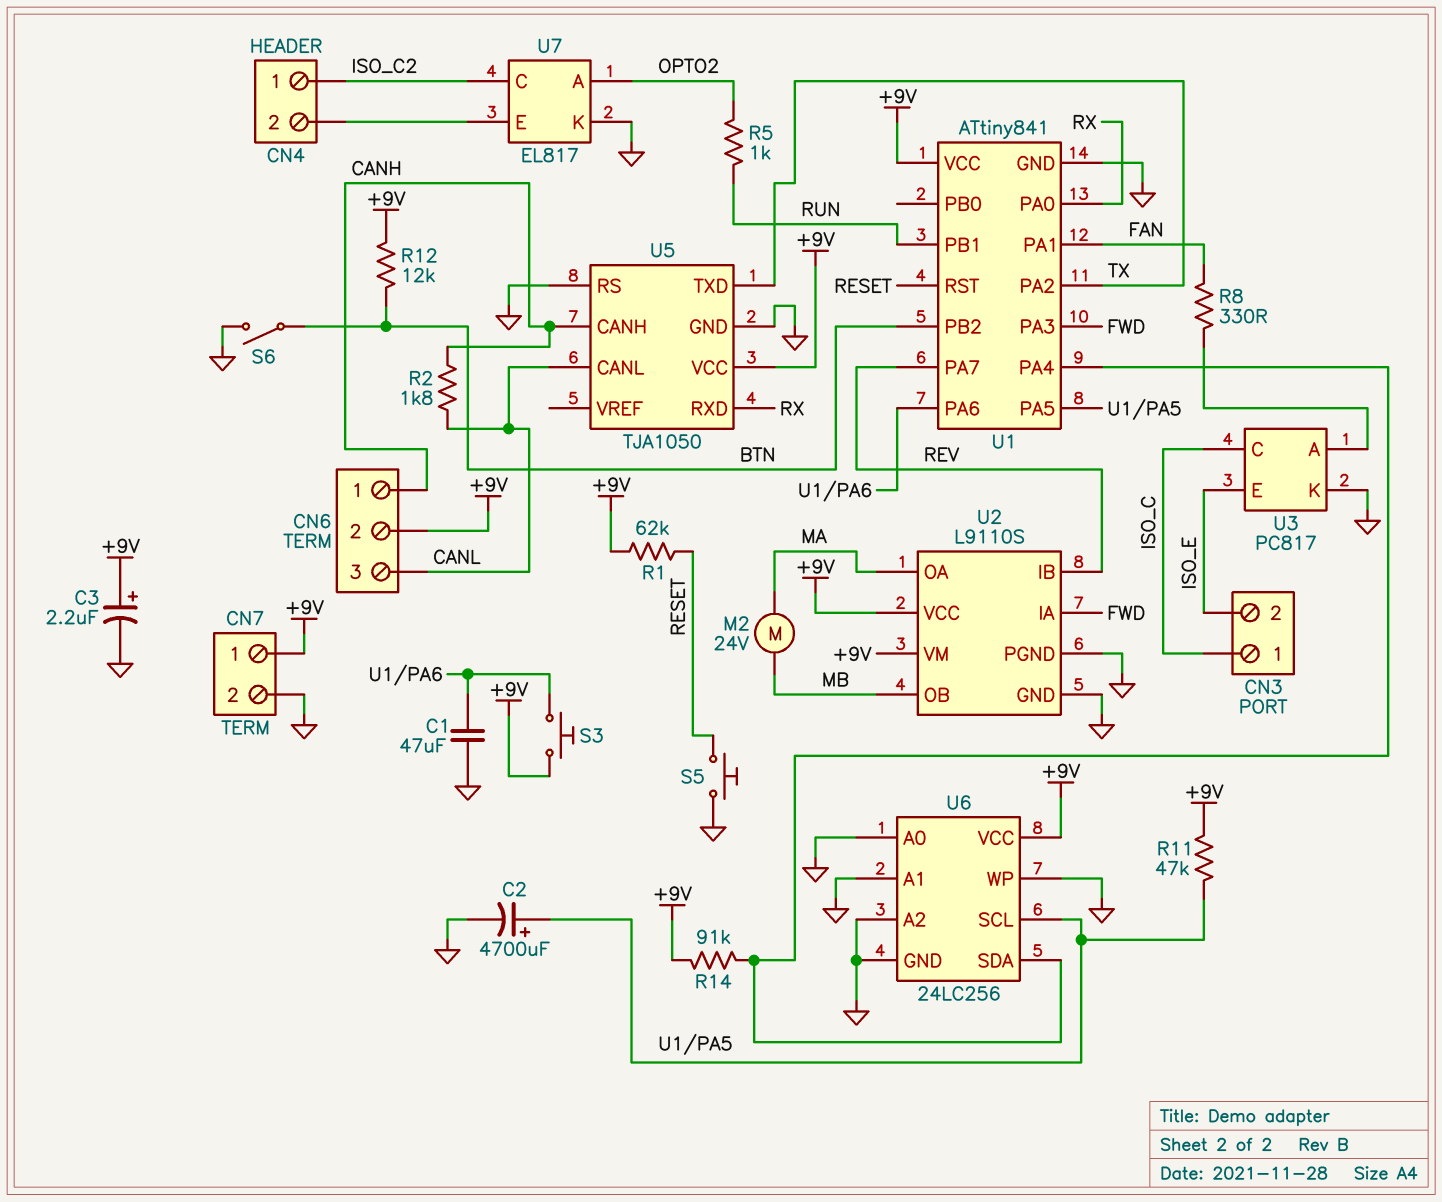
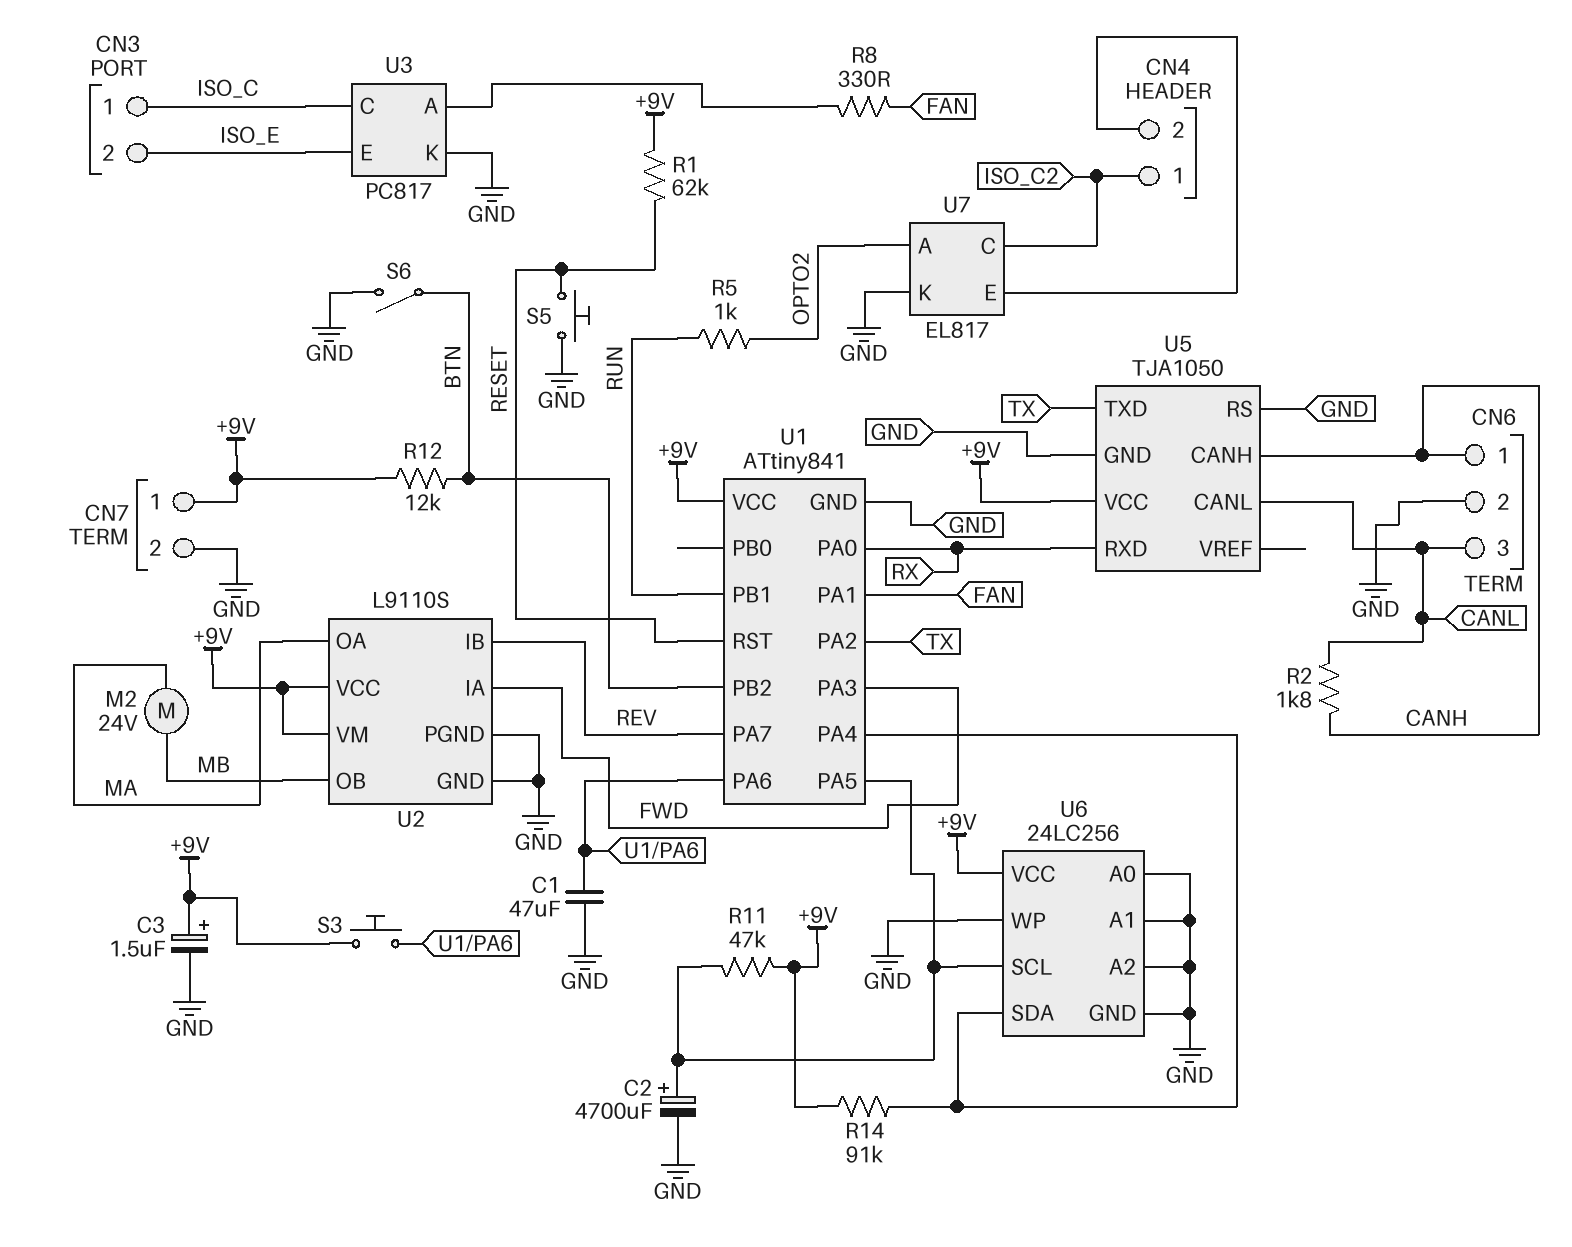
C3: 2.2uF (plus +9V, minus GND) -> 1.5uF (plus +9V, minus GND)
CN6 pin 2: +9V -> GND

